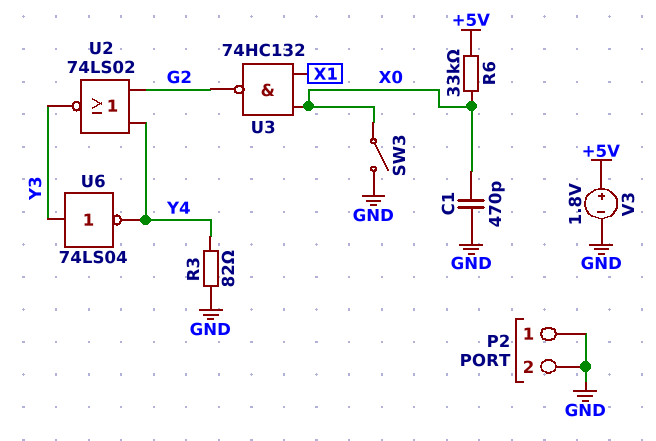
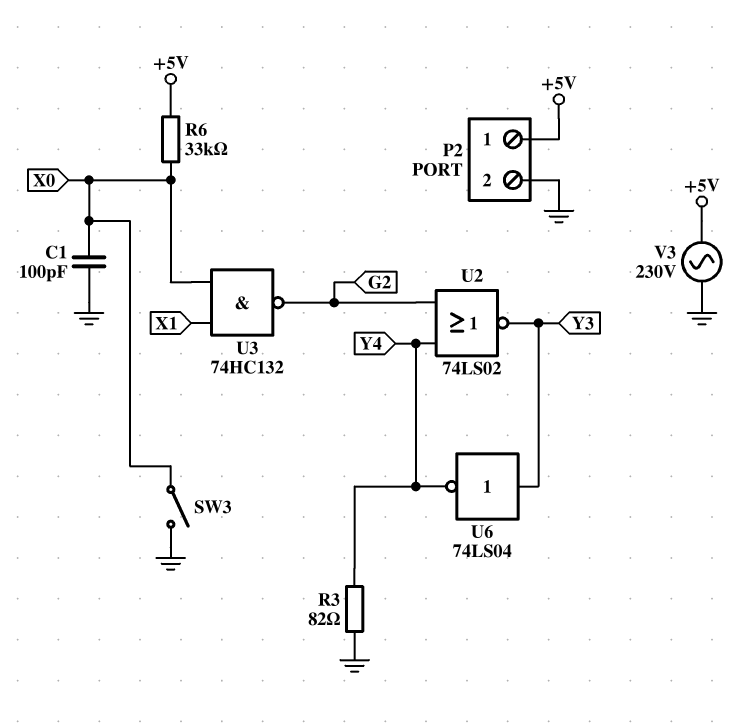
C1: 470pF (GND, X0) -> 100pF (GND, X0)
P2 pin 1: GND -> +5V
V3: 1.8V (plus +5V, minus GND) -> AC 230V (+5V, GND)

